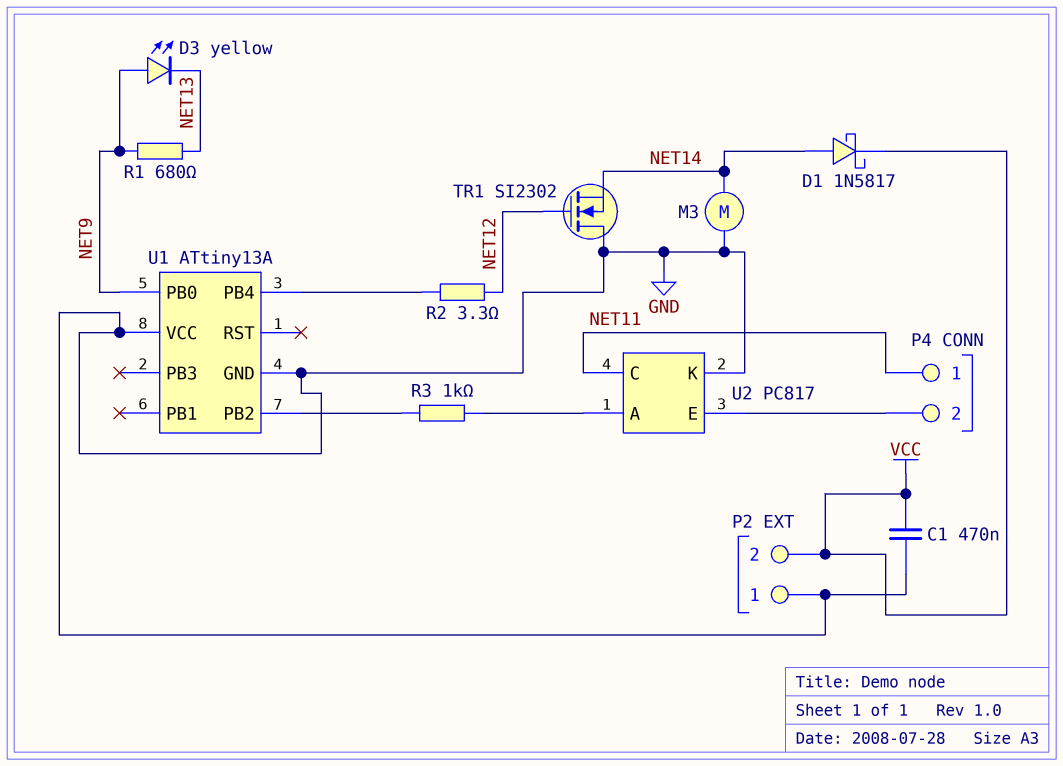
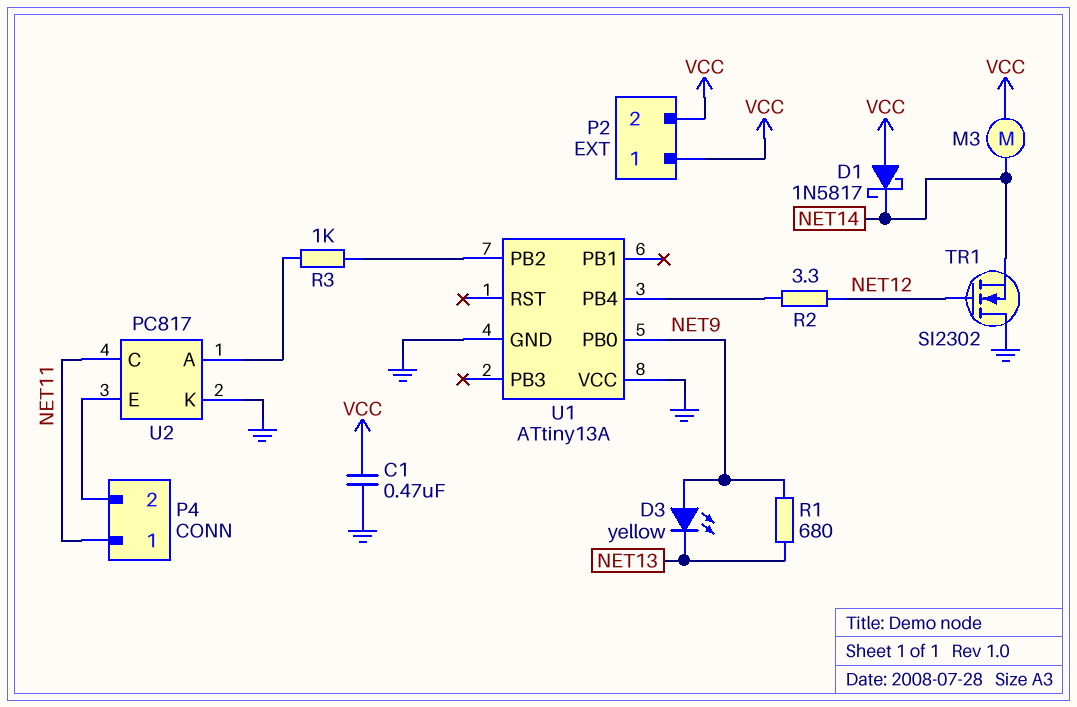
D1: schottky 1N5817 (A NET14, K VCC) -> schottky 1N5817 (A VCC, K NET14)
M3: motor (GND, NET14) -> motor (NET14, VCC)
P2 pin 1: GND -> VCC

